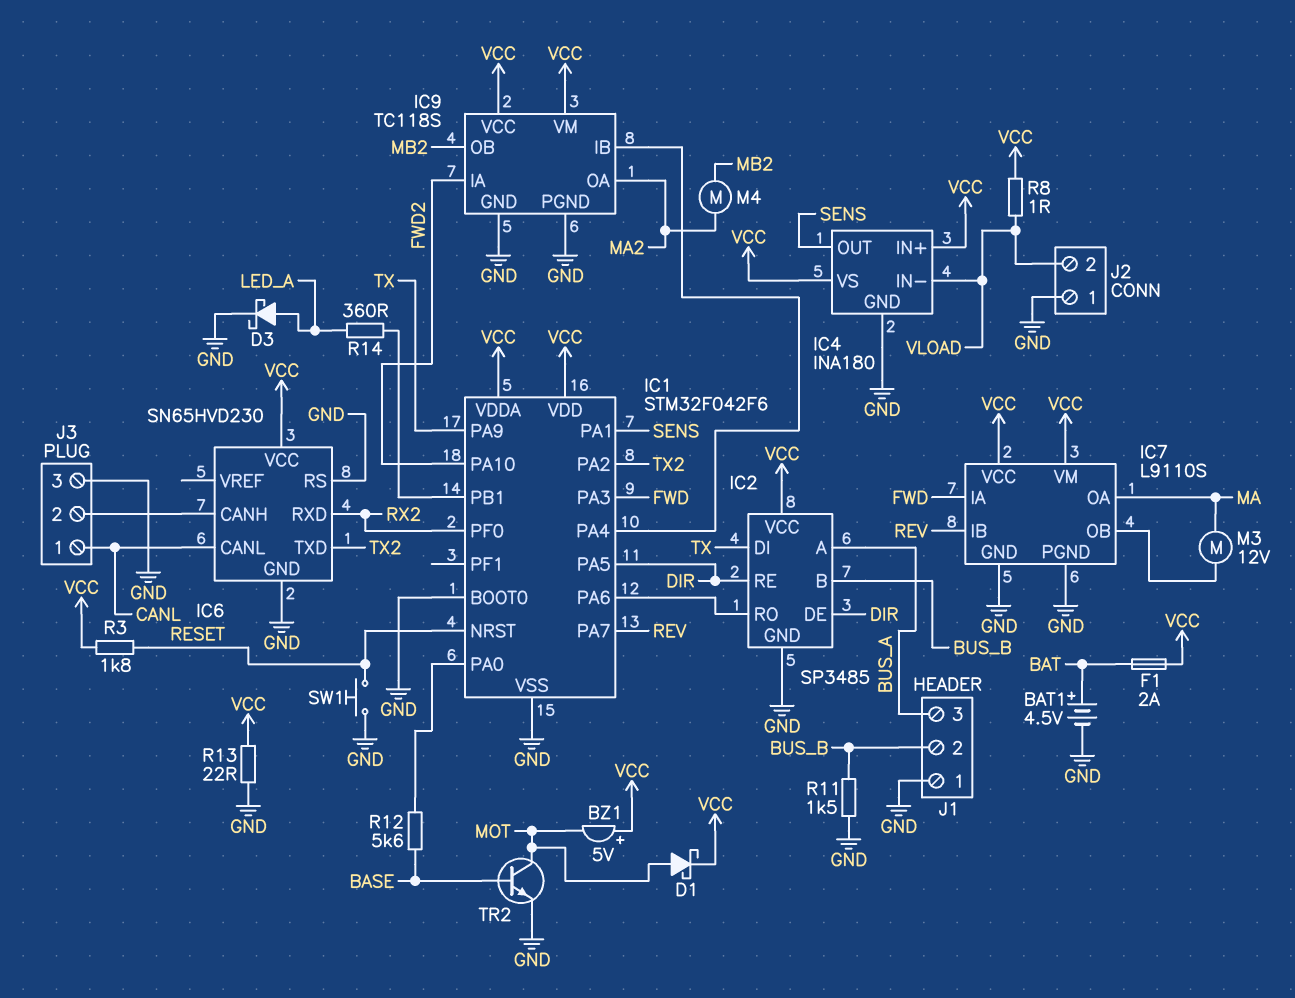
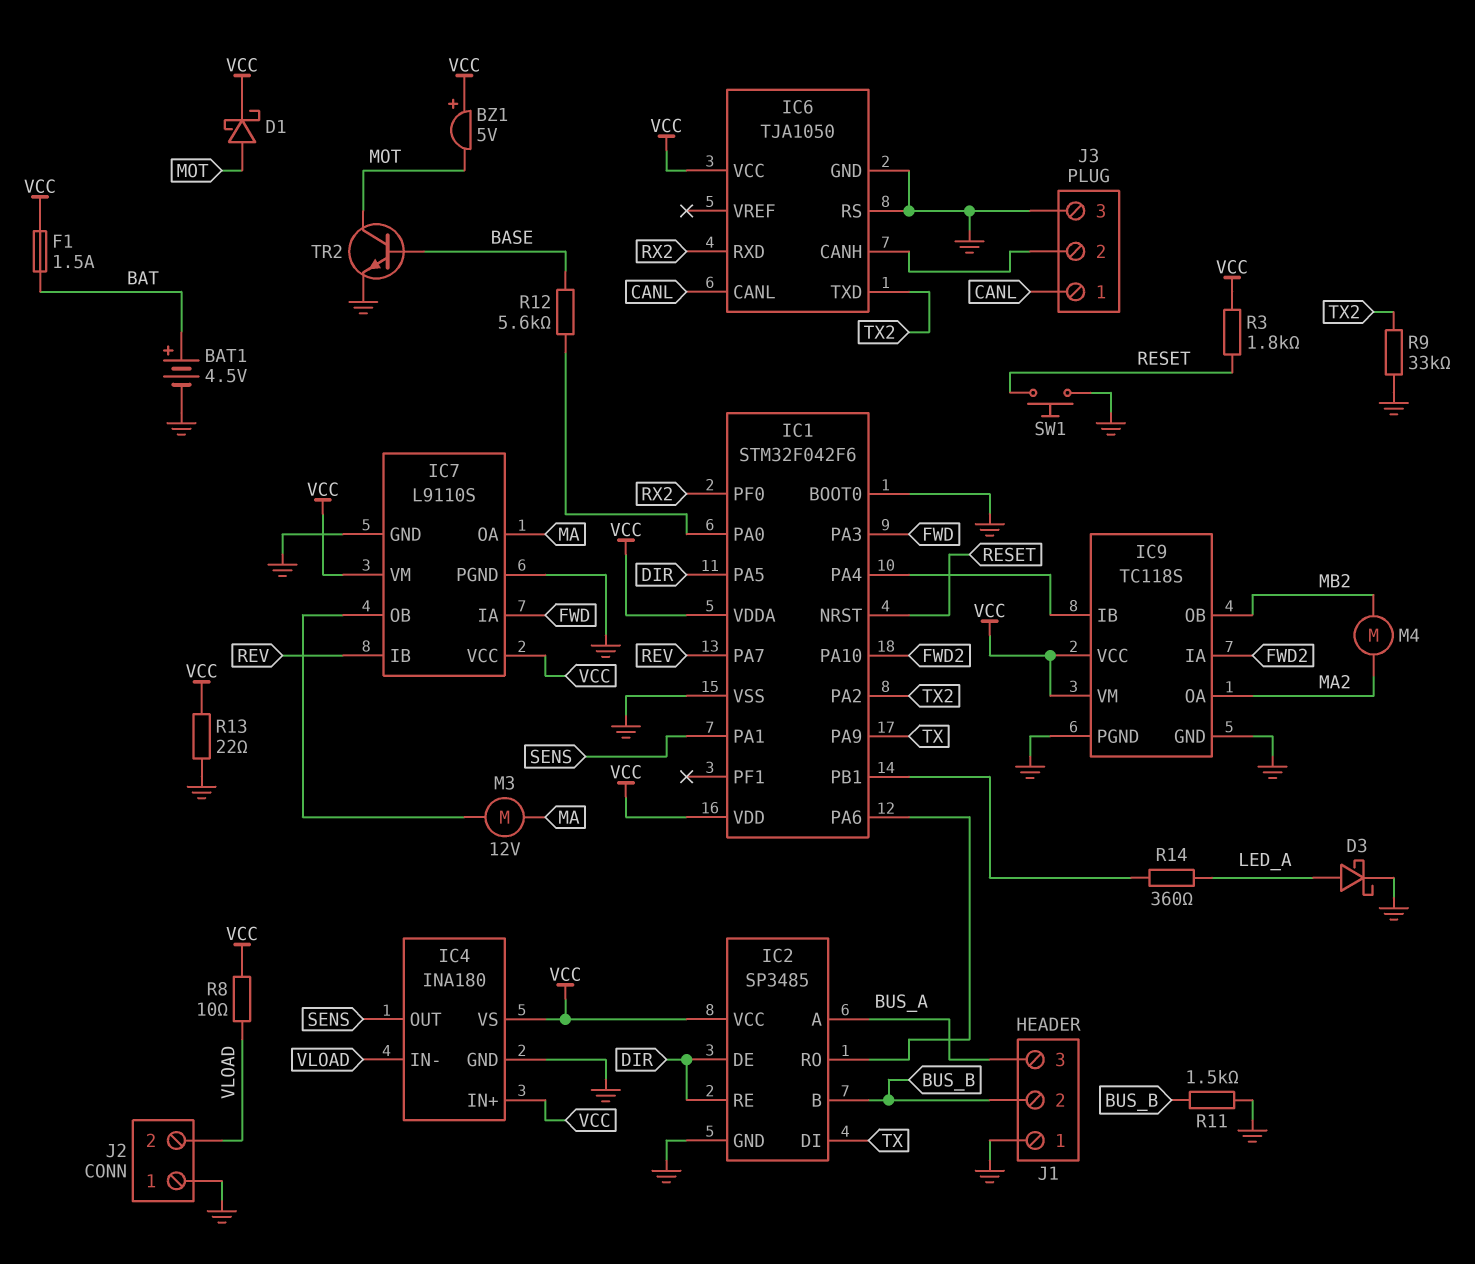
F1: 2A (BAT, VCC) -> 1.5A (BAT, VCC)
IC6: SN65HVD230 -> TJA1050
R8: 1 (VCC, VLOAD) -> 10 (VCC, VLOAD)
R9: none -> 33k (GND, TX2)

